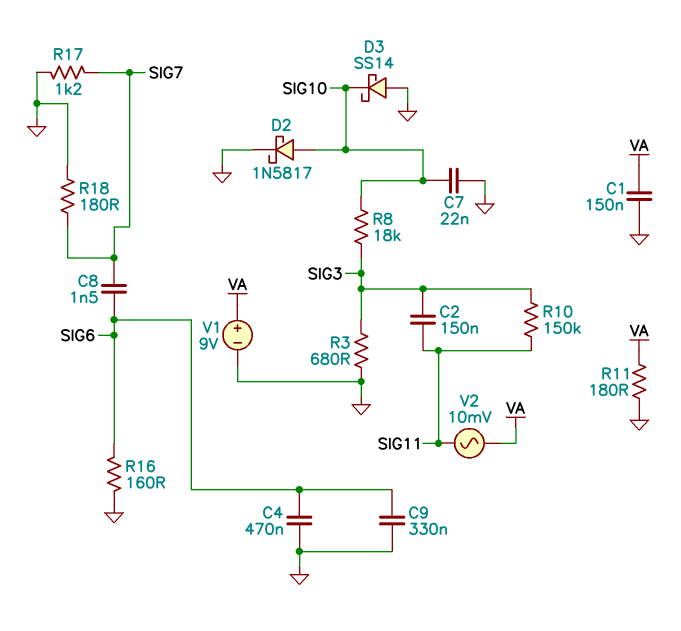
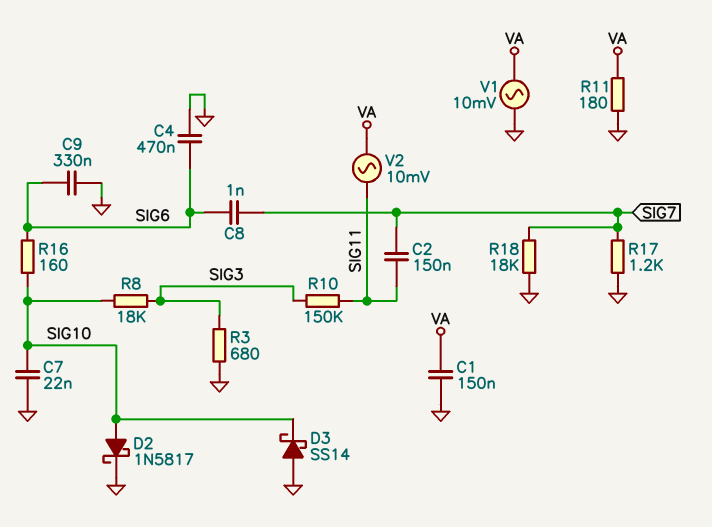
C2: 150nF (SIG3, SIG11) -> 150nF (SIG7, SIG11)
C8: 1.5nF (SIG6, SIG7) -> 1nF (SIG6, SIG7)
R16: 160 (GND, SIG6) -> 160 (SIG6, SIG10)
R18: 180 (GND, SIG7) -> 18k (GND, SIG7)
V1: 9V (plus VA, minus GND) -> AC 10mV (GND, VA)

